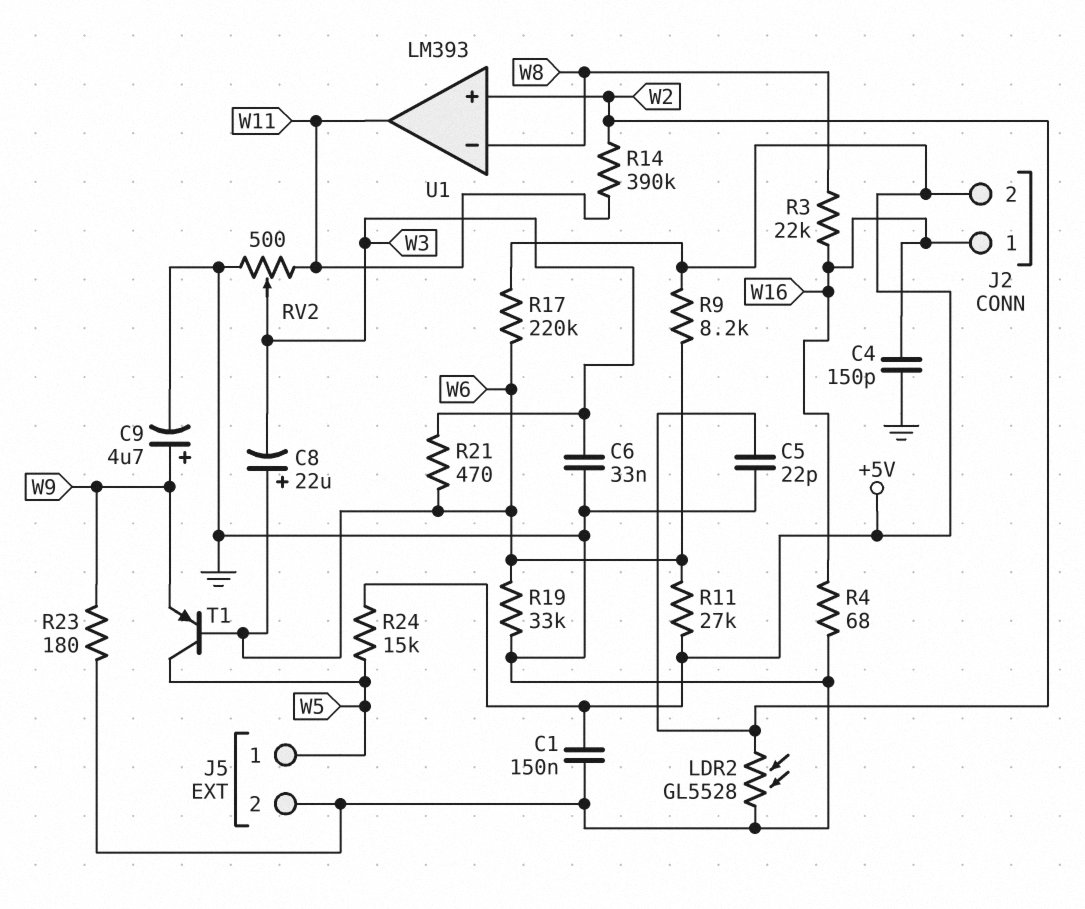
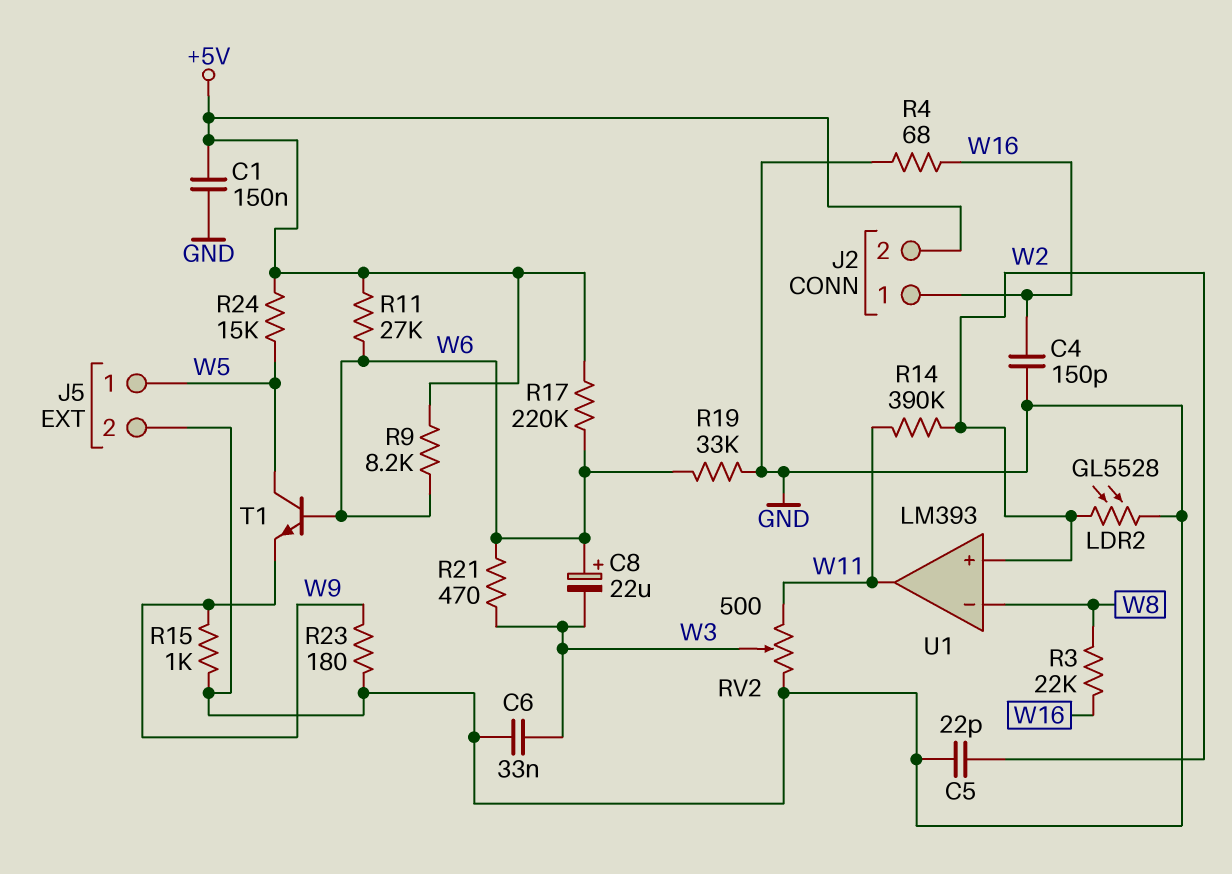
C9: 4.7uF (plus W9, minus GND) -> none
R15: none -> 1k (GND, W9)
T1: PNP (B W6, C W5, E W9) -> NPN (B W6, C W5, E W9)

